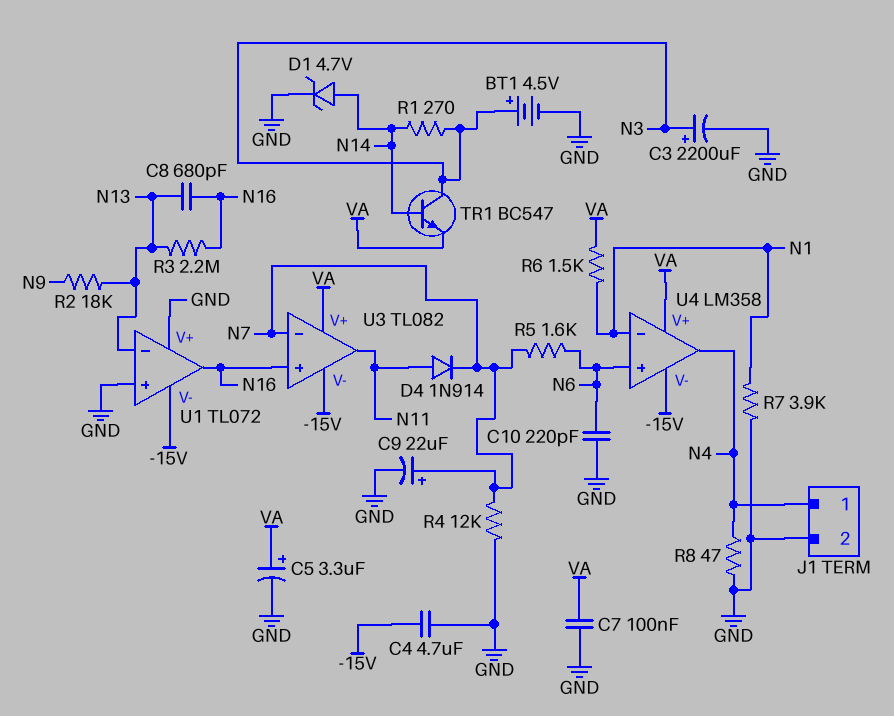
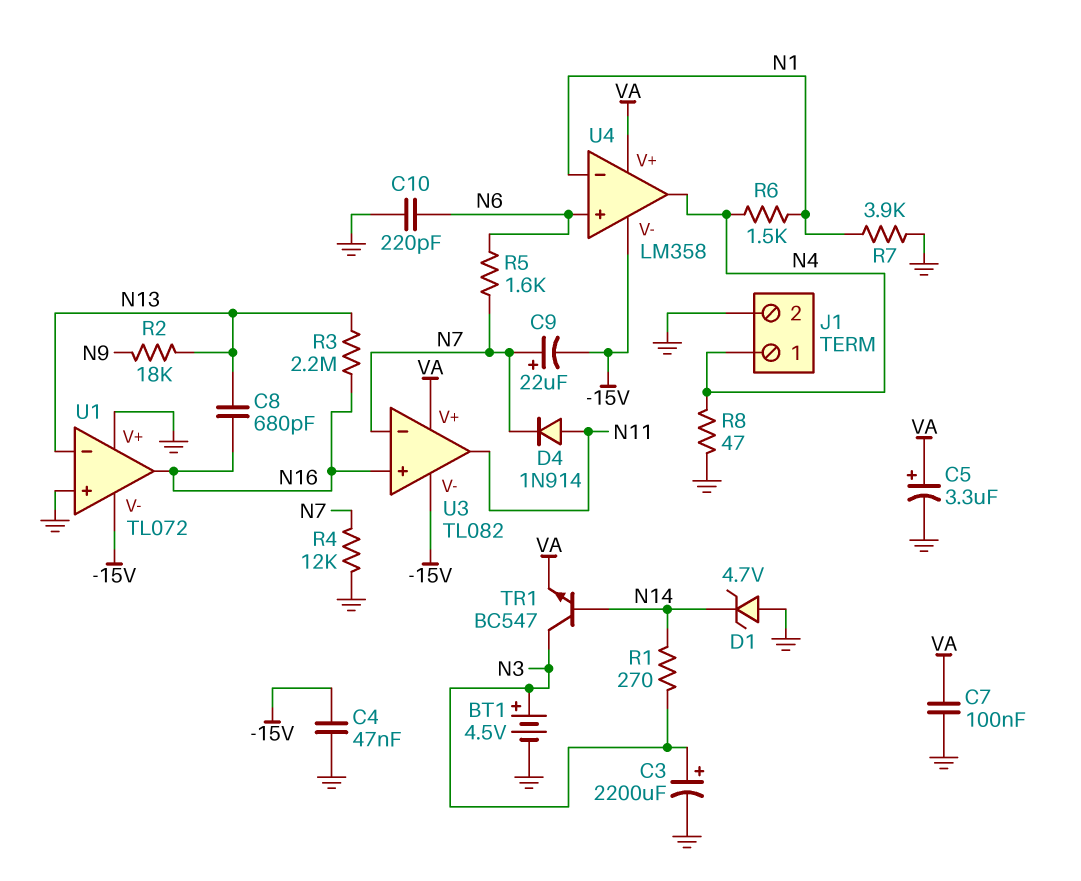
C4: 4.7uF (-15V, GND) -> 47nF (-15V, GND)
C9: 22uF (plus N7, minus GND) -> 22uF (plus N7, minus -15V)
D1: zener 4.7V (A N14, K GND) -> zener 4.7V (A GND, K N14)
R6: 1.5k (N1, VA) -> 1.5k (N1, N4)

